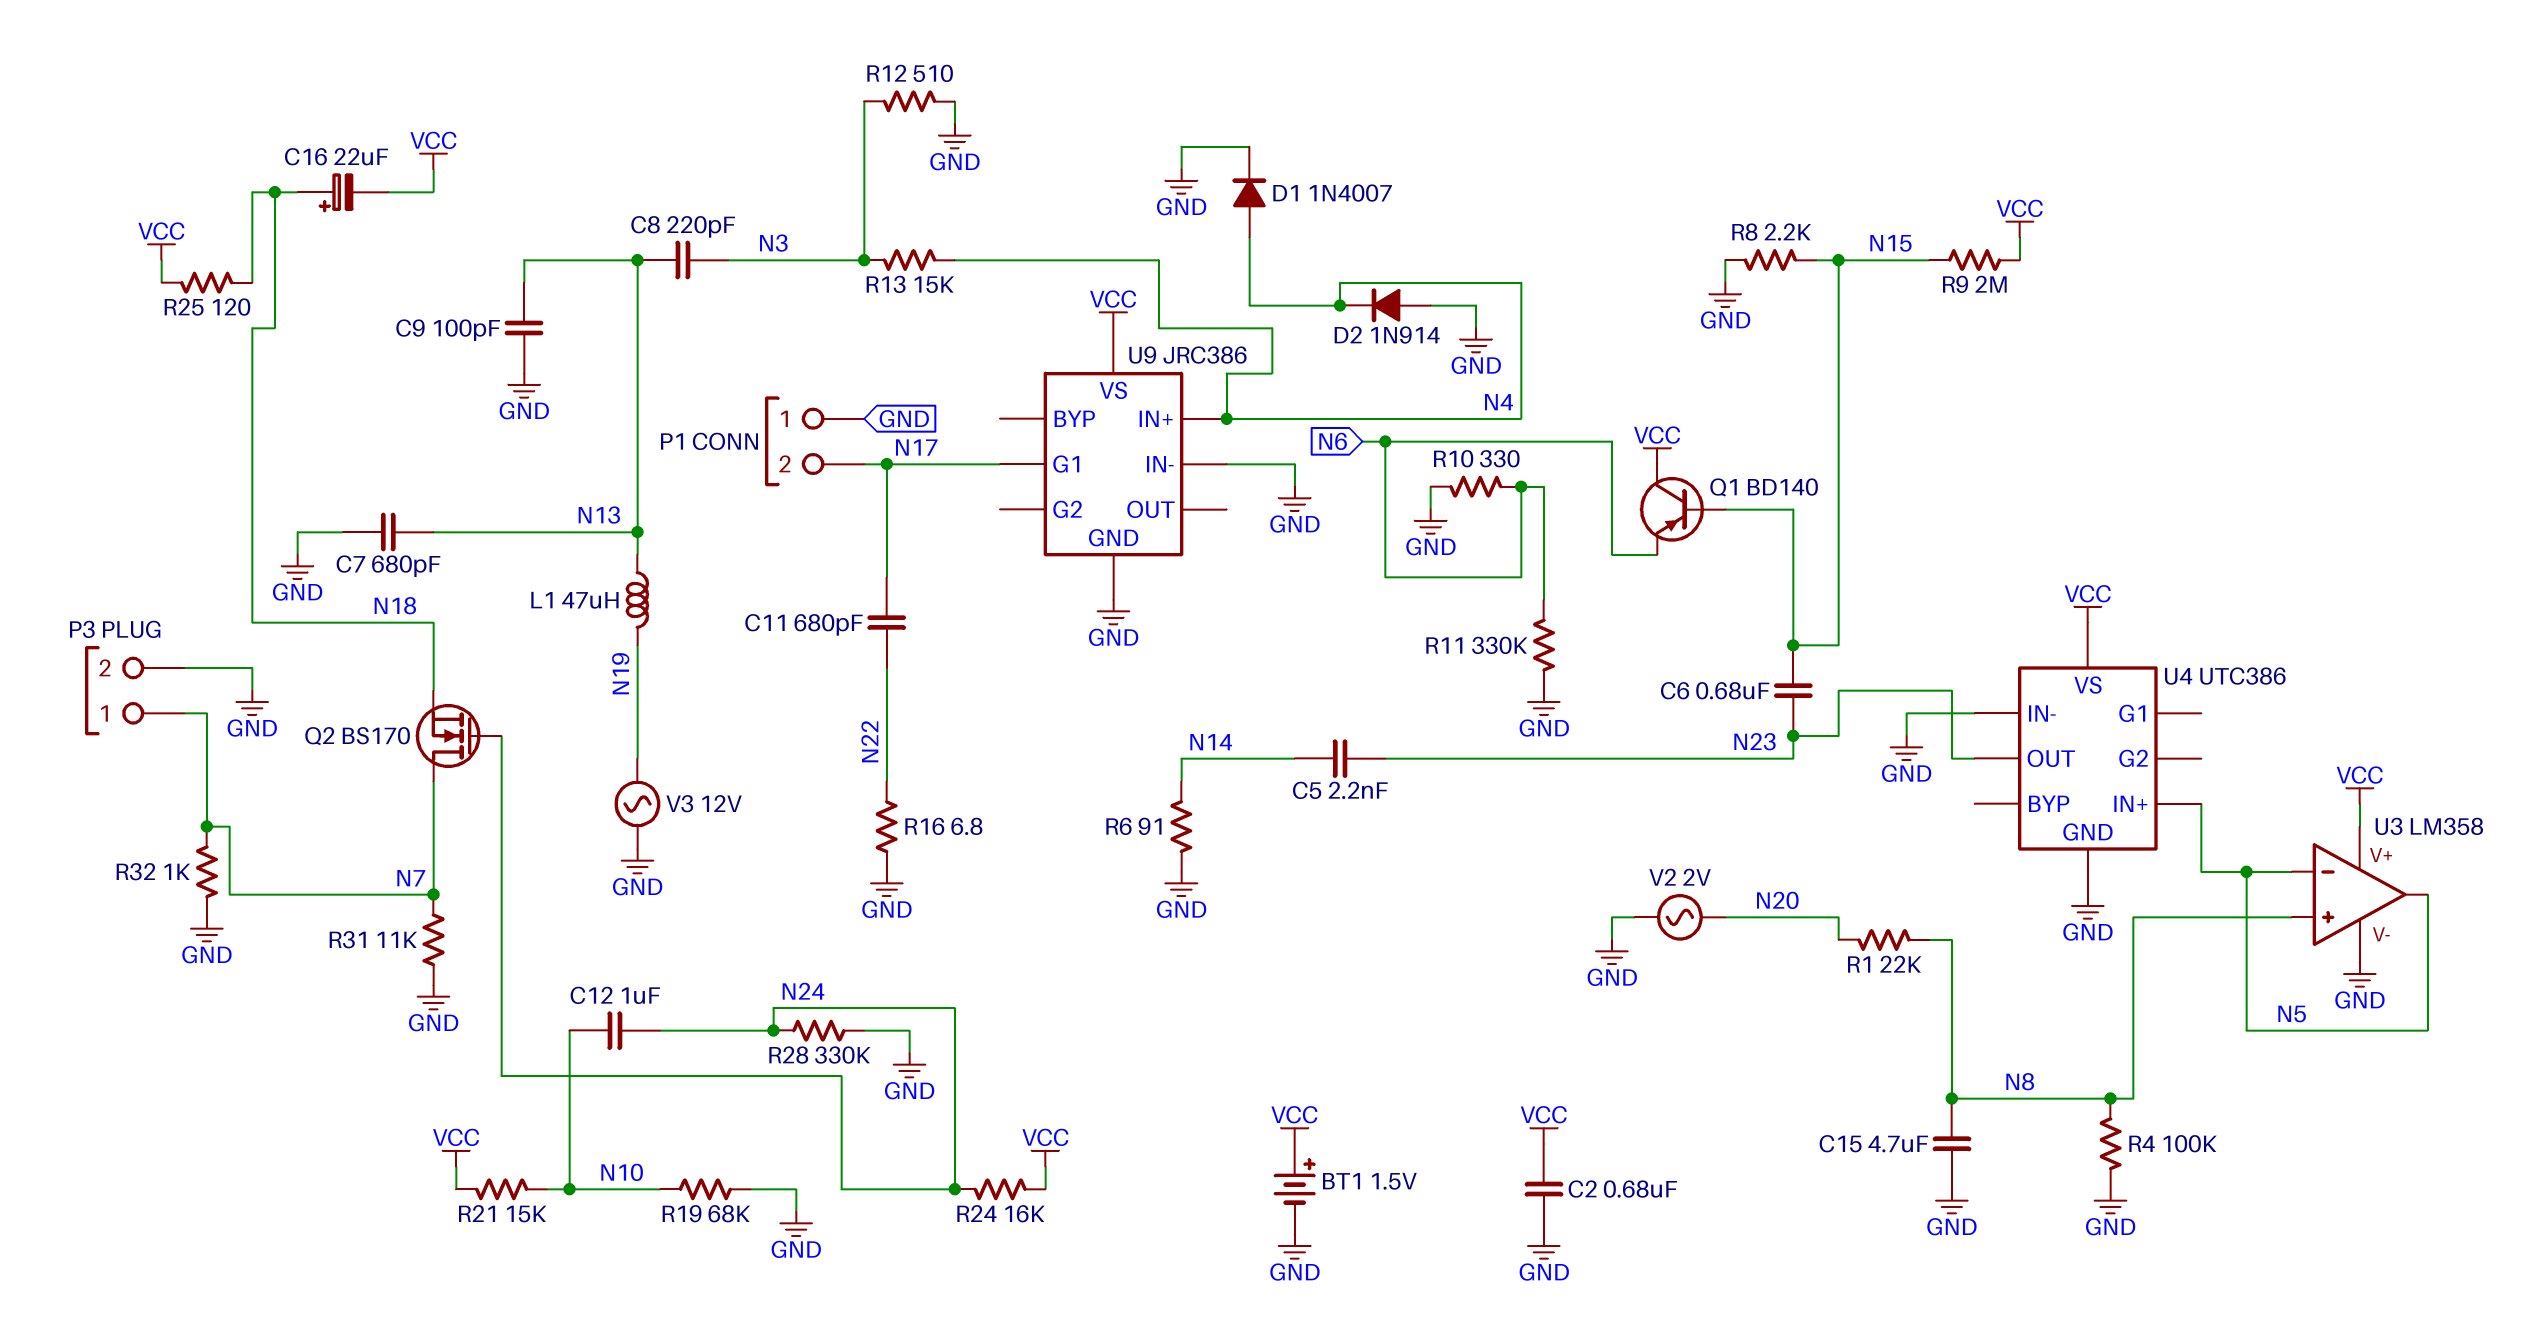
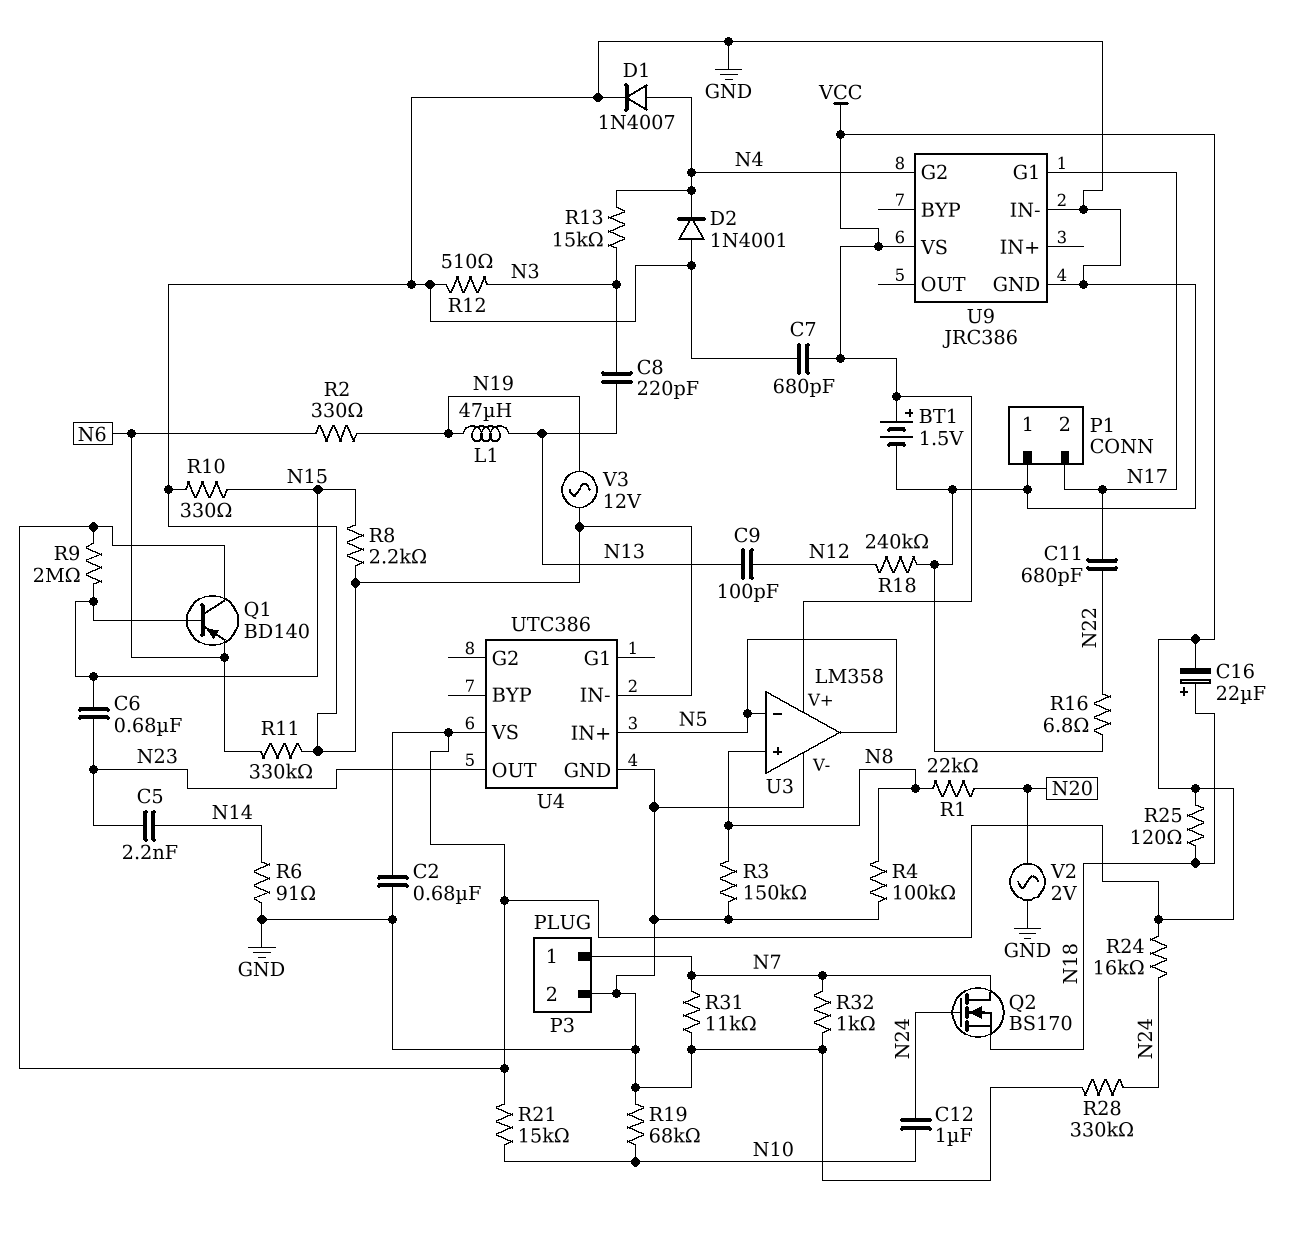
C7: 680pF (GND, N13) -> 680pF (GND, VCC)
C9: 100pF (GND, N13) -> 100pF (N12, N13)
C15: 4.7uF (GND, N8) -> none
D2: diode 1N914 (A GND, K N4) -> diode 1N4001 (A GND, K N4)
R2: none -> 330 (N6, N19)
R3: none -> 150k (GND, N8)
R10: 330 (GND, N6) -> 330 (GND, N15)
R18: none -> 240k (GND, N12)
U9 pin G2: none -> N4
U9 pin IN+: N4 -> none

